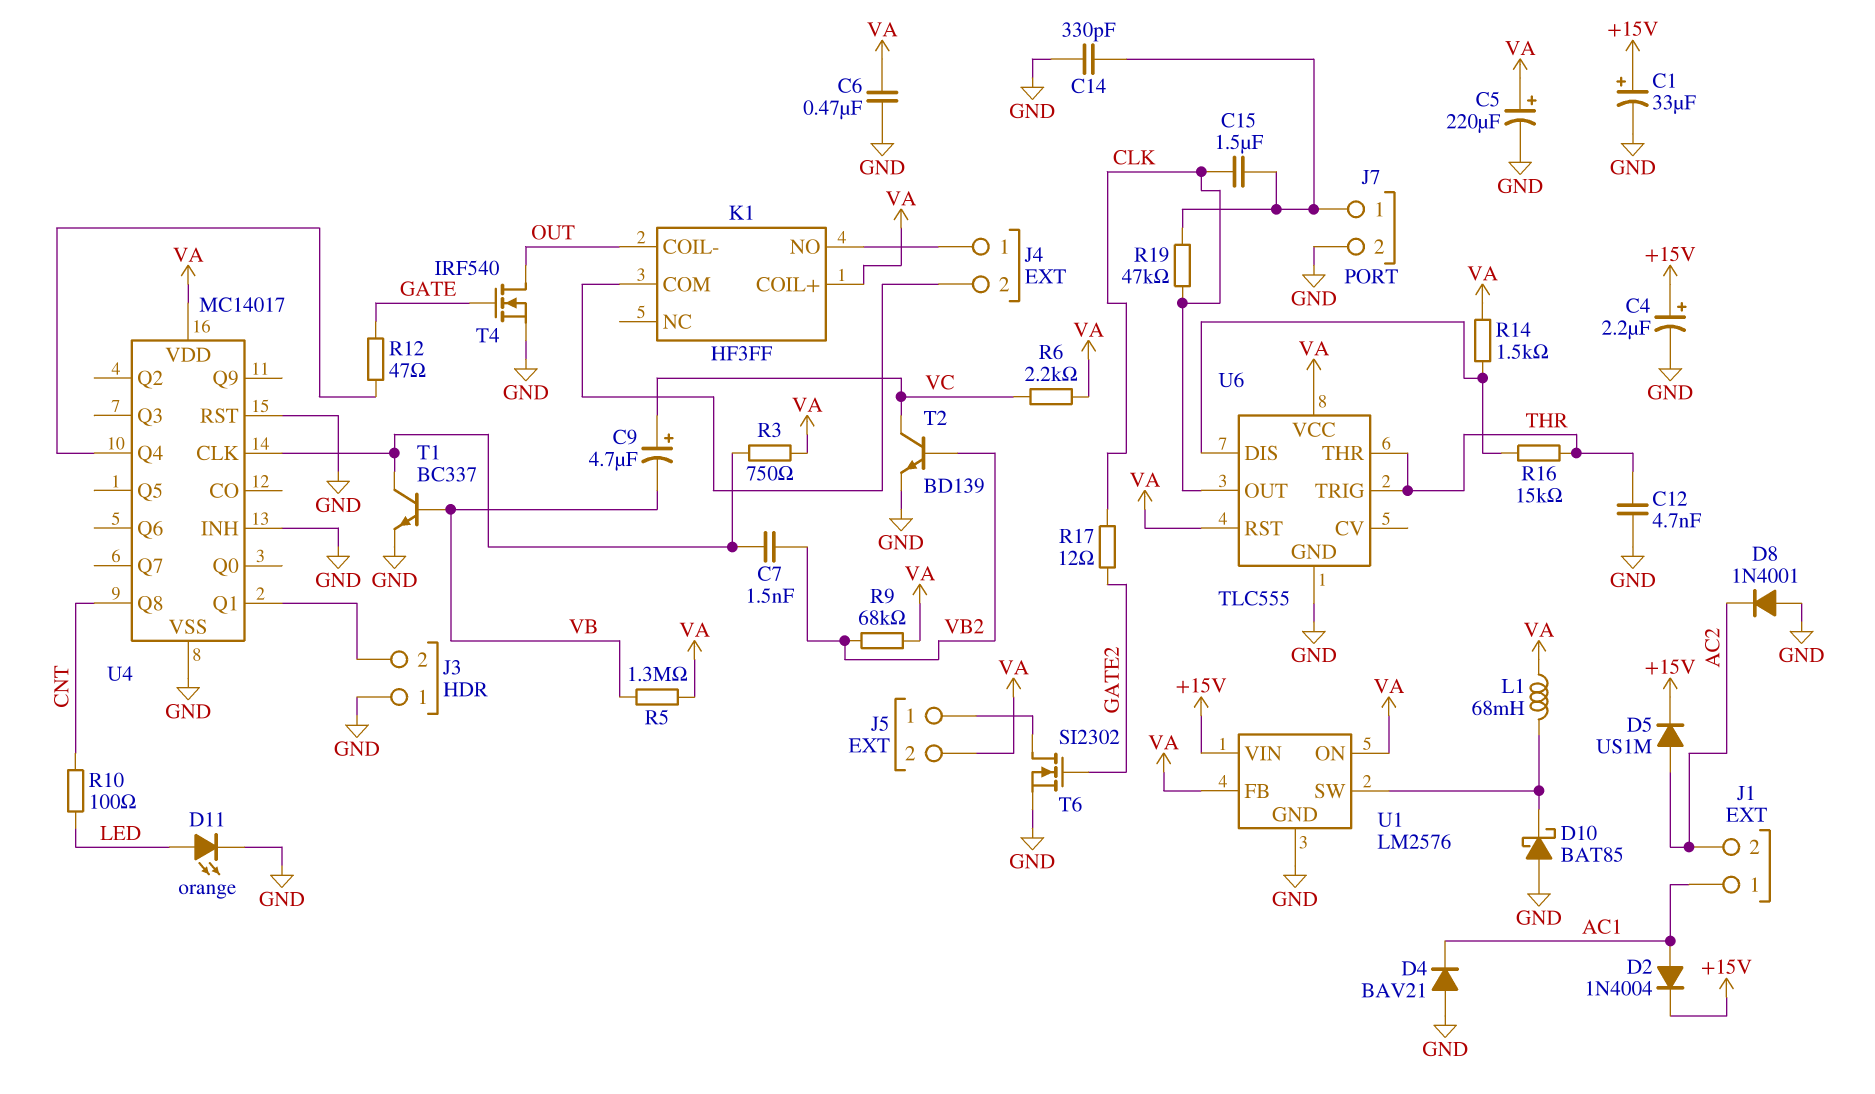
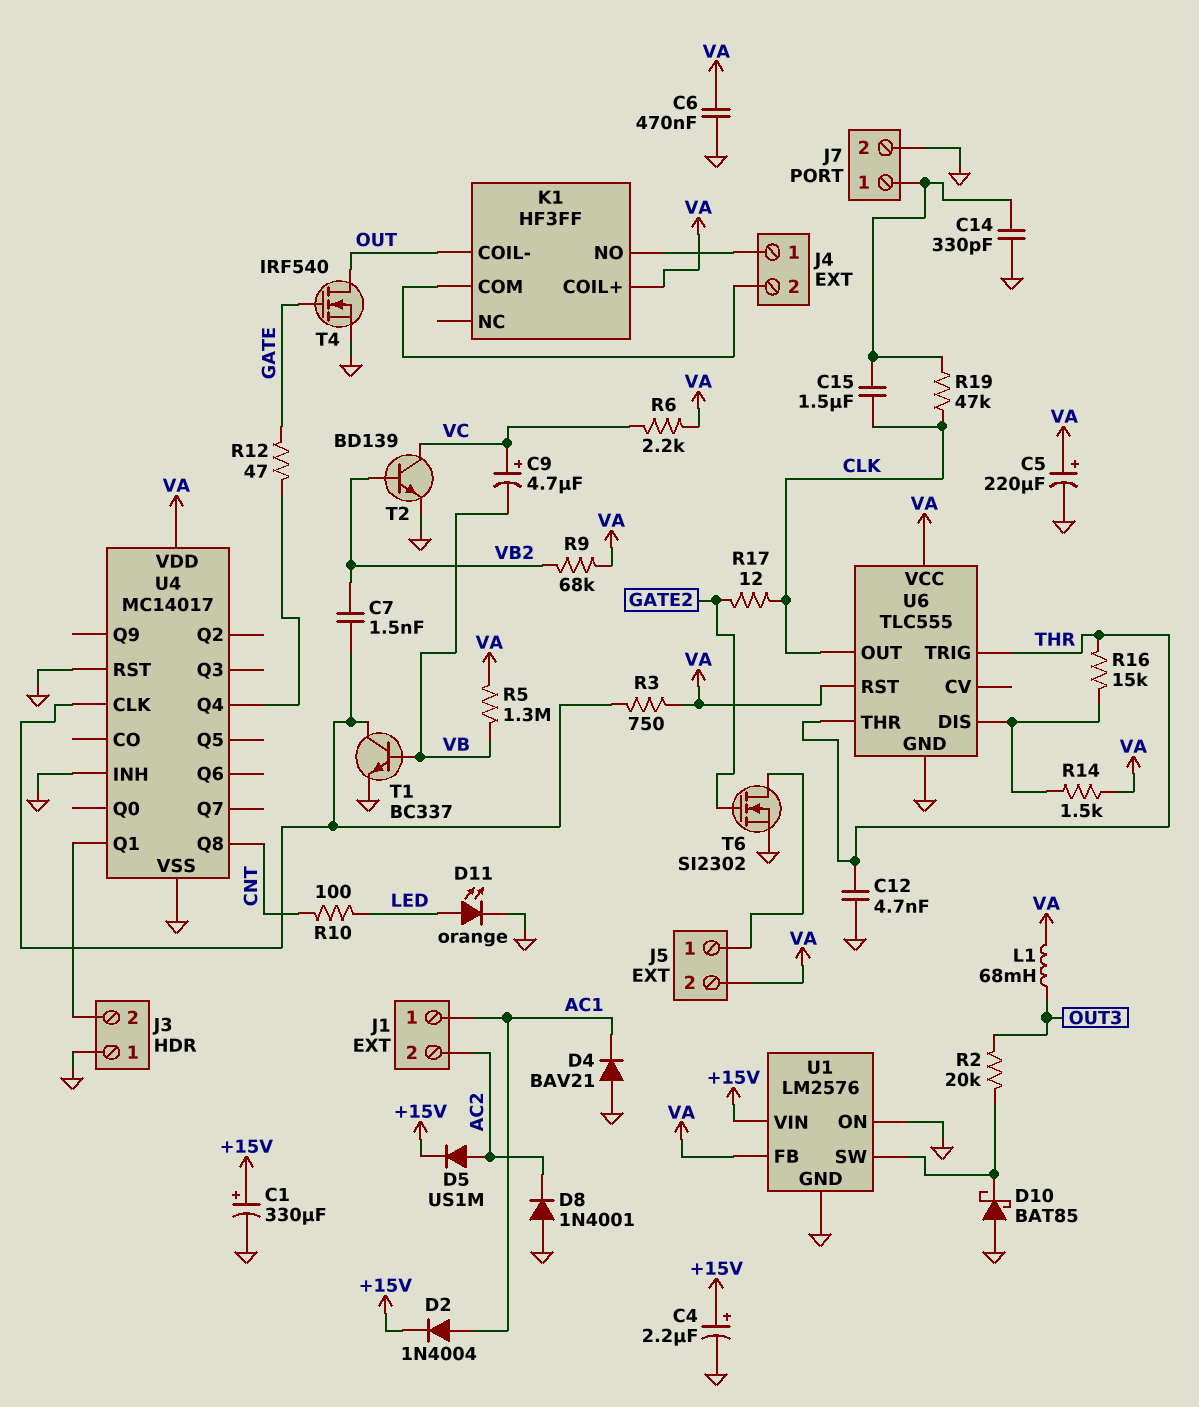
C1: 33uF (plus +15V, minus GND) -> 330uF (plus +15V, minus GND)
L1: 68mH (U1/SW, VA) -> 68mH (OUT3, VA)
R2: none -> 20k (OUT3, U1/SW)
U1 pin ON: VA -> GND

